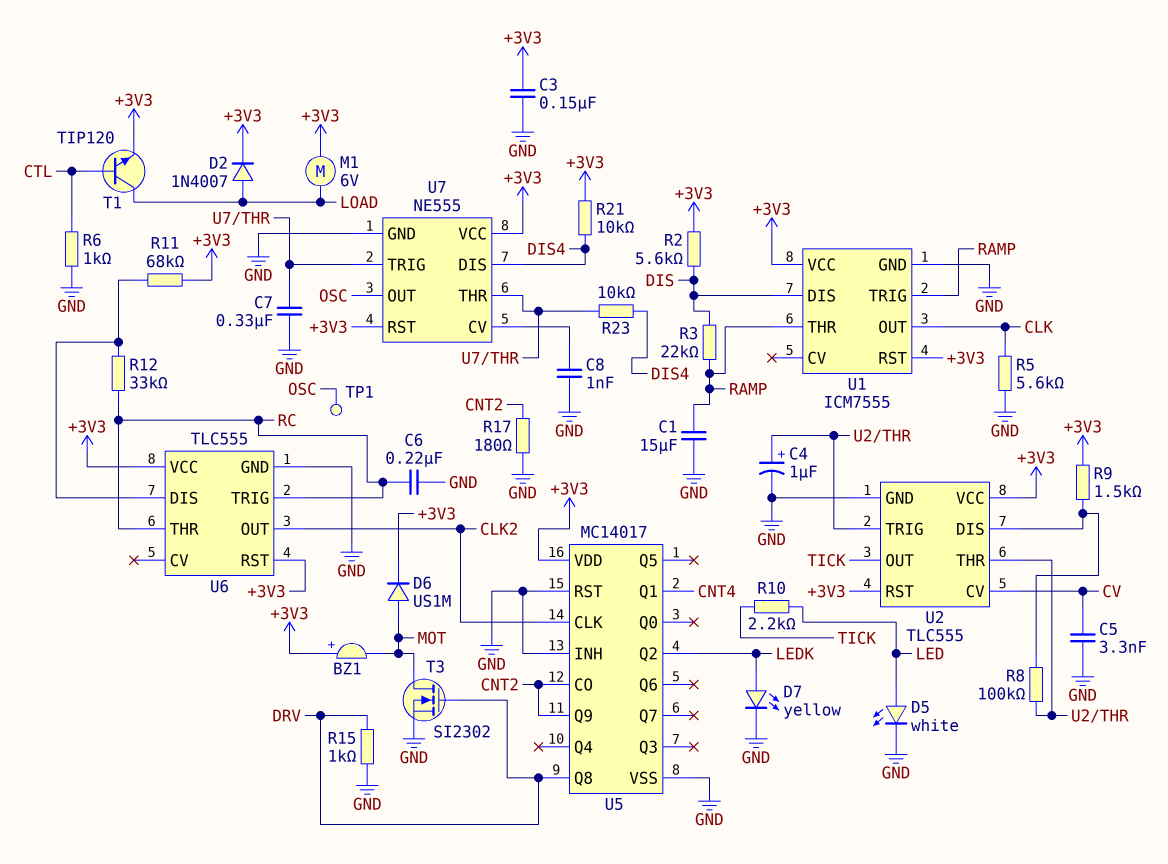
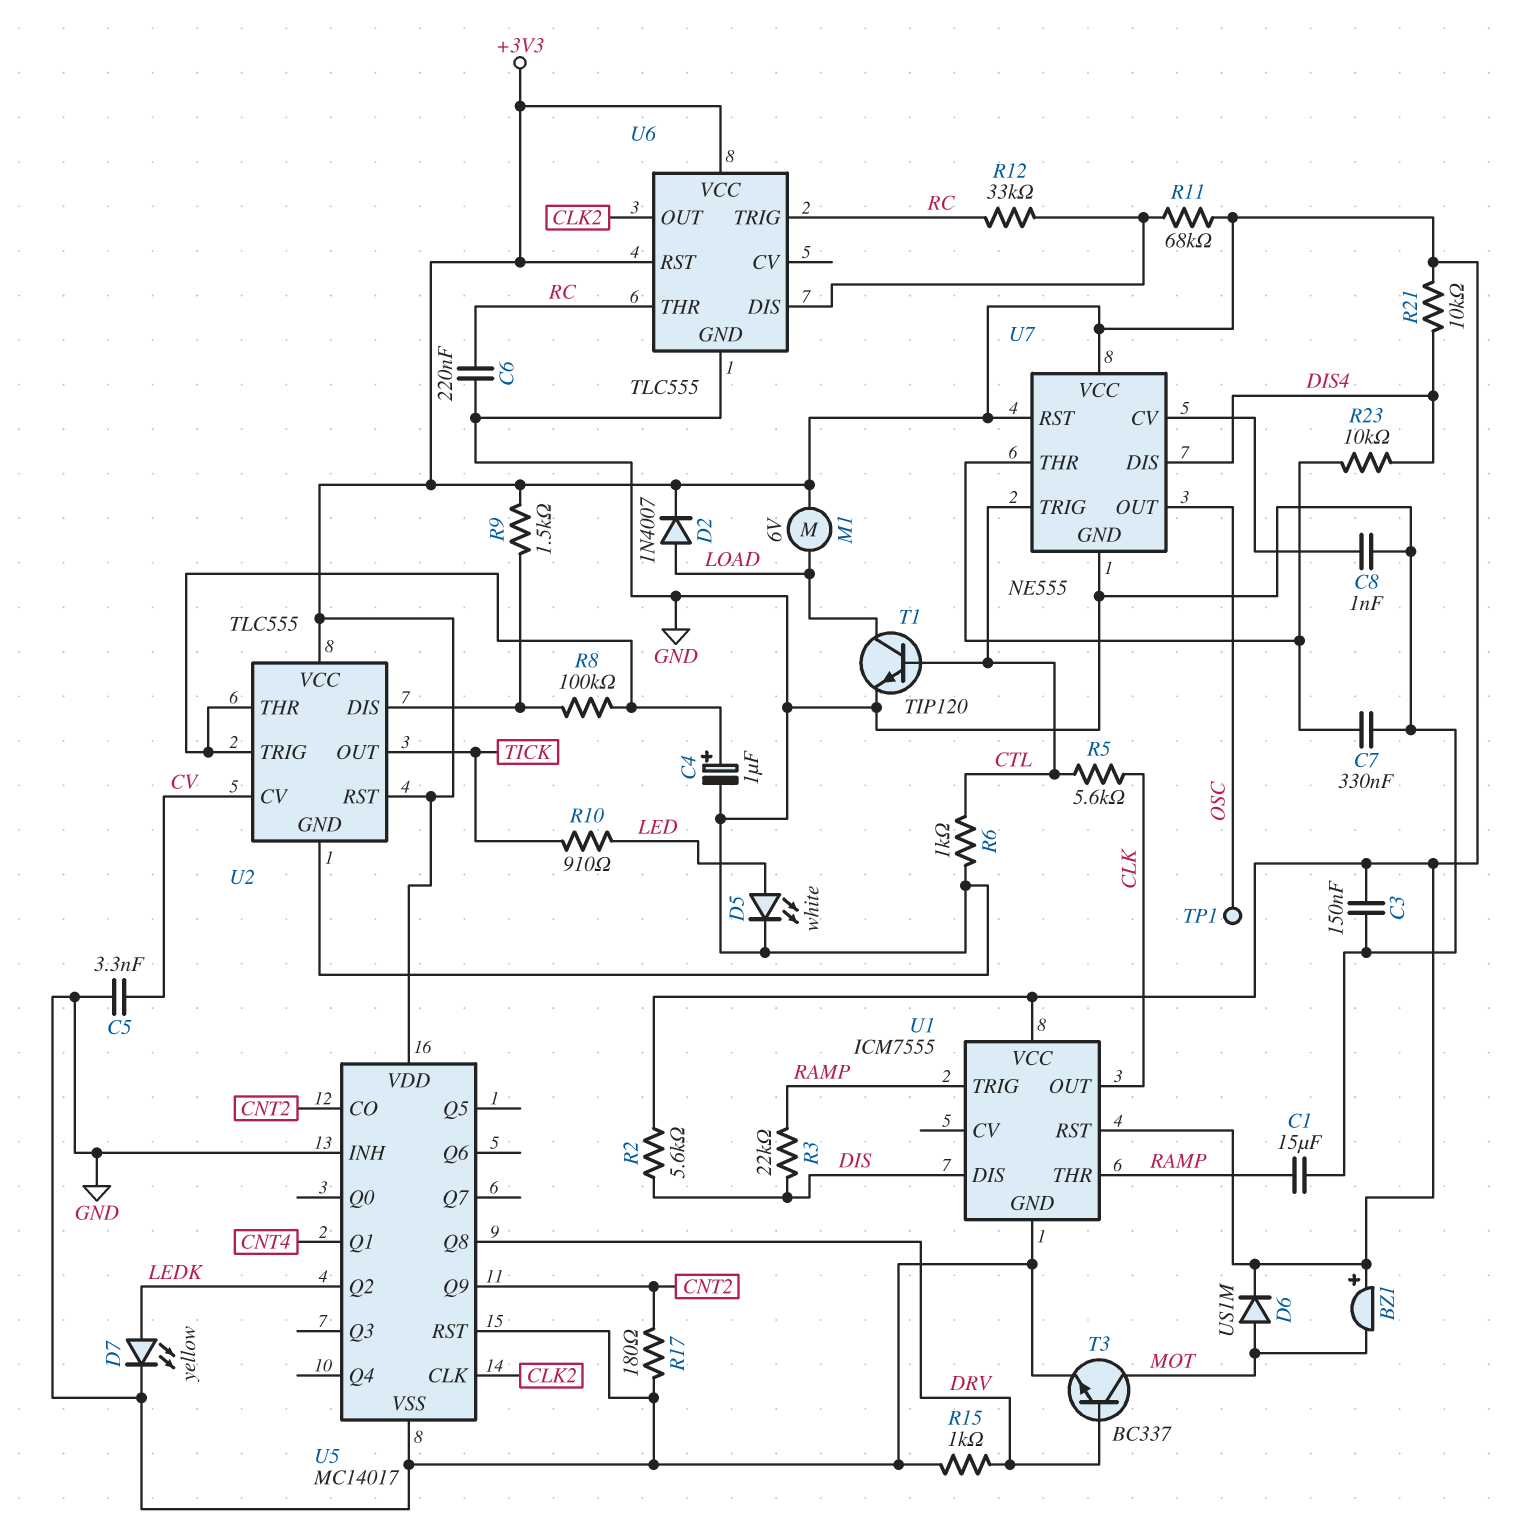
R5: 5.6k (CLK, GND) -> 5.6k (CLK, CTL)
R10: 2.2k (LED, TICK) -> 910 (LED, TICK)
T1: NPN TIP120 (B CTL, C LOAD, E +3V3) -> NPN TIP120 (B CTL, C LOAD, E GND)
T3: NMOS SI2302 (G DRV, D MOT, S GND) -> NPN BC337 (B DRV, C MOT, E GND)
U7 pin TRIG: U7/THR -> CTL

